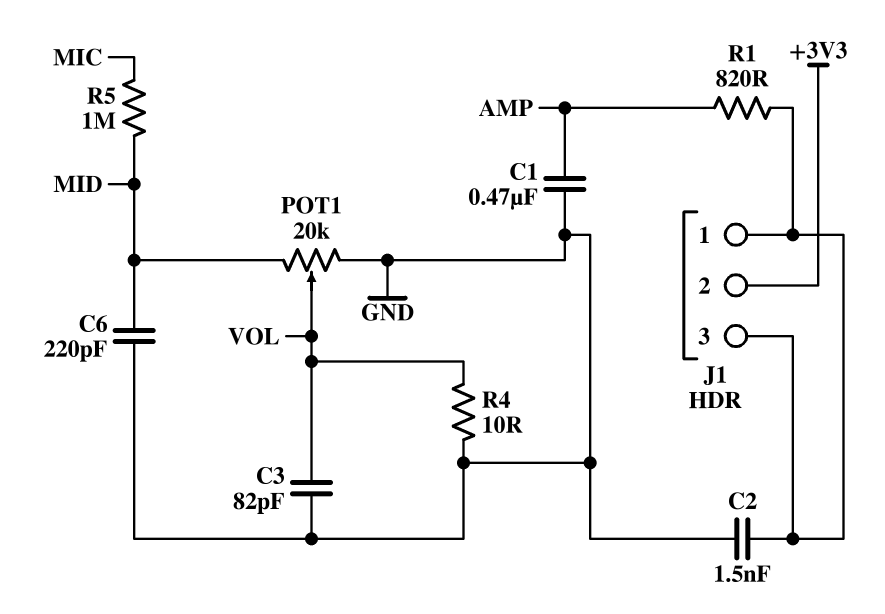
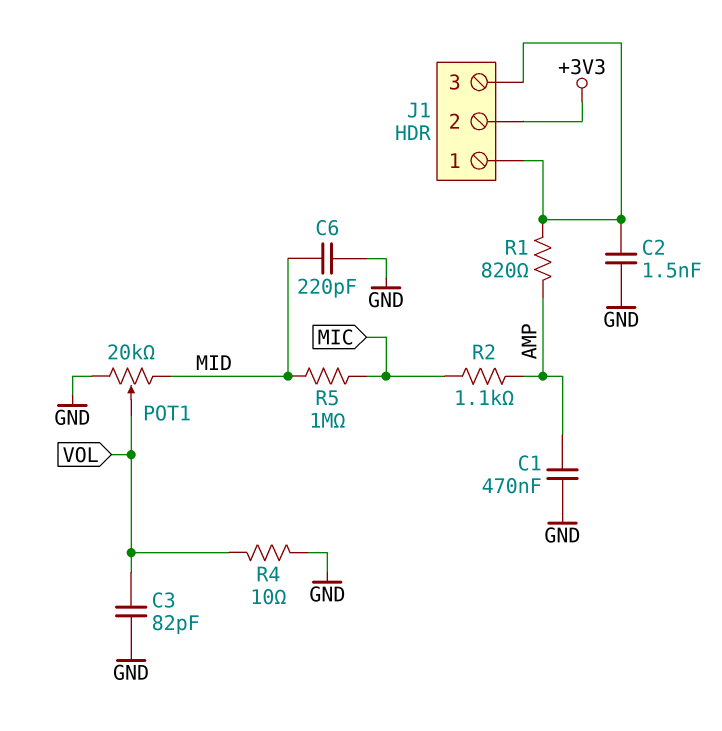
R2: none -> 1.1k (AMP, MIC)

